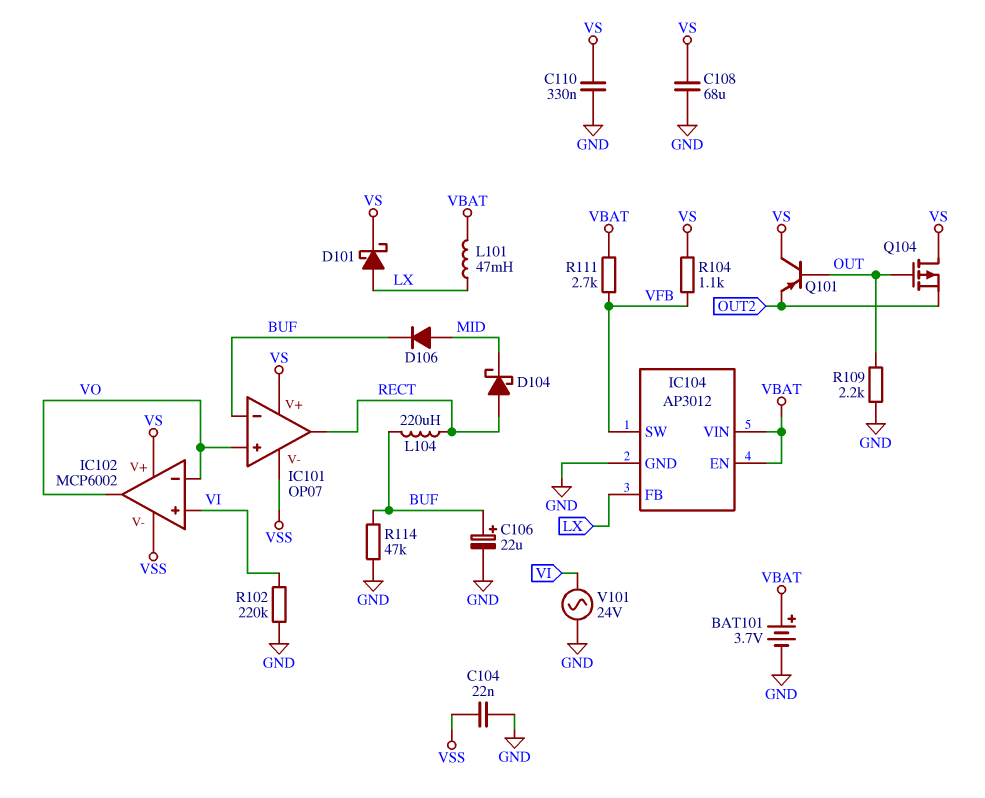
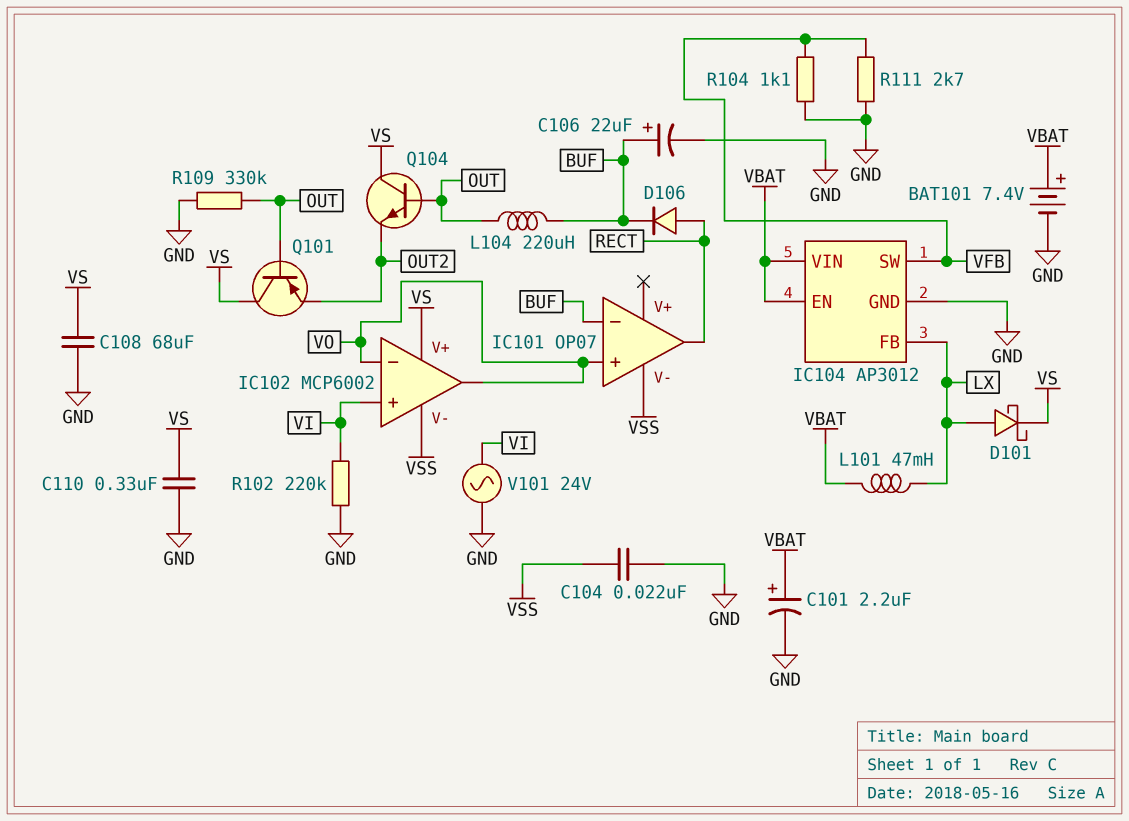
BAT101: 3.7V (plus VBAT, minus GND) -> 7.4V (plus VBAT, minus GND)
C101: none -> 2.2uF (plus VBAT, minus GND)
D104: schottky (A RECT, K MID) -> none
D106: diode (A MID, K BUF) -> diode (A RECT, K BUF)
IC101 pin V+: VS -> none
L104: 220uH (BUF, RECT) -> 220uH (BUF, OUT)
Q104: PMOS (G OUT, D VS, S OUT2) -> NPN (B OUT, C VS, E OUT2)
R104: 1.1k (VFB, VS) -> 1.1k (GND, VFB)
R109: 2.2k (GND, OUT) -> 330k (GND, OUT)
R111: 2.7k (VBAT, VFB) -> 2.7k (GND, VFB)
R114: 47k (BUF, GND) -> none

